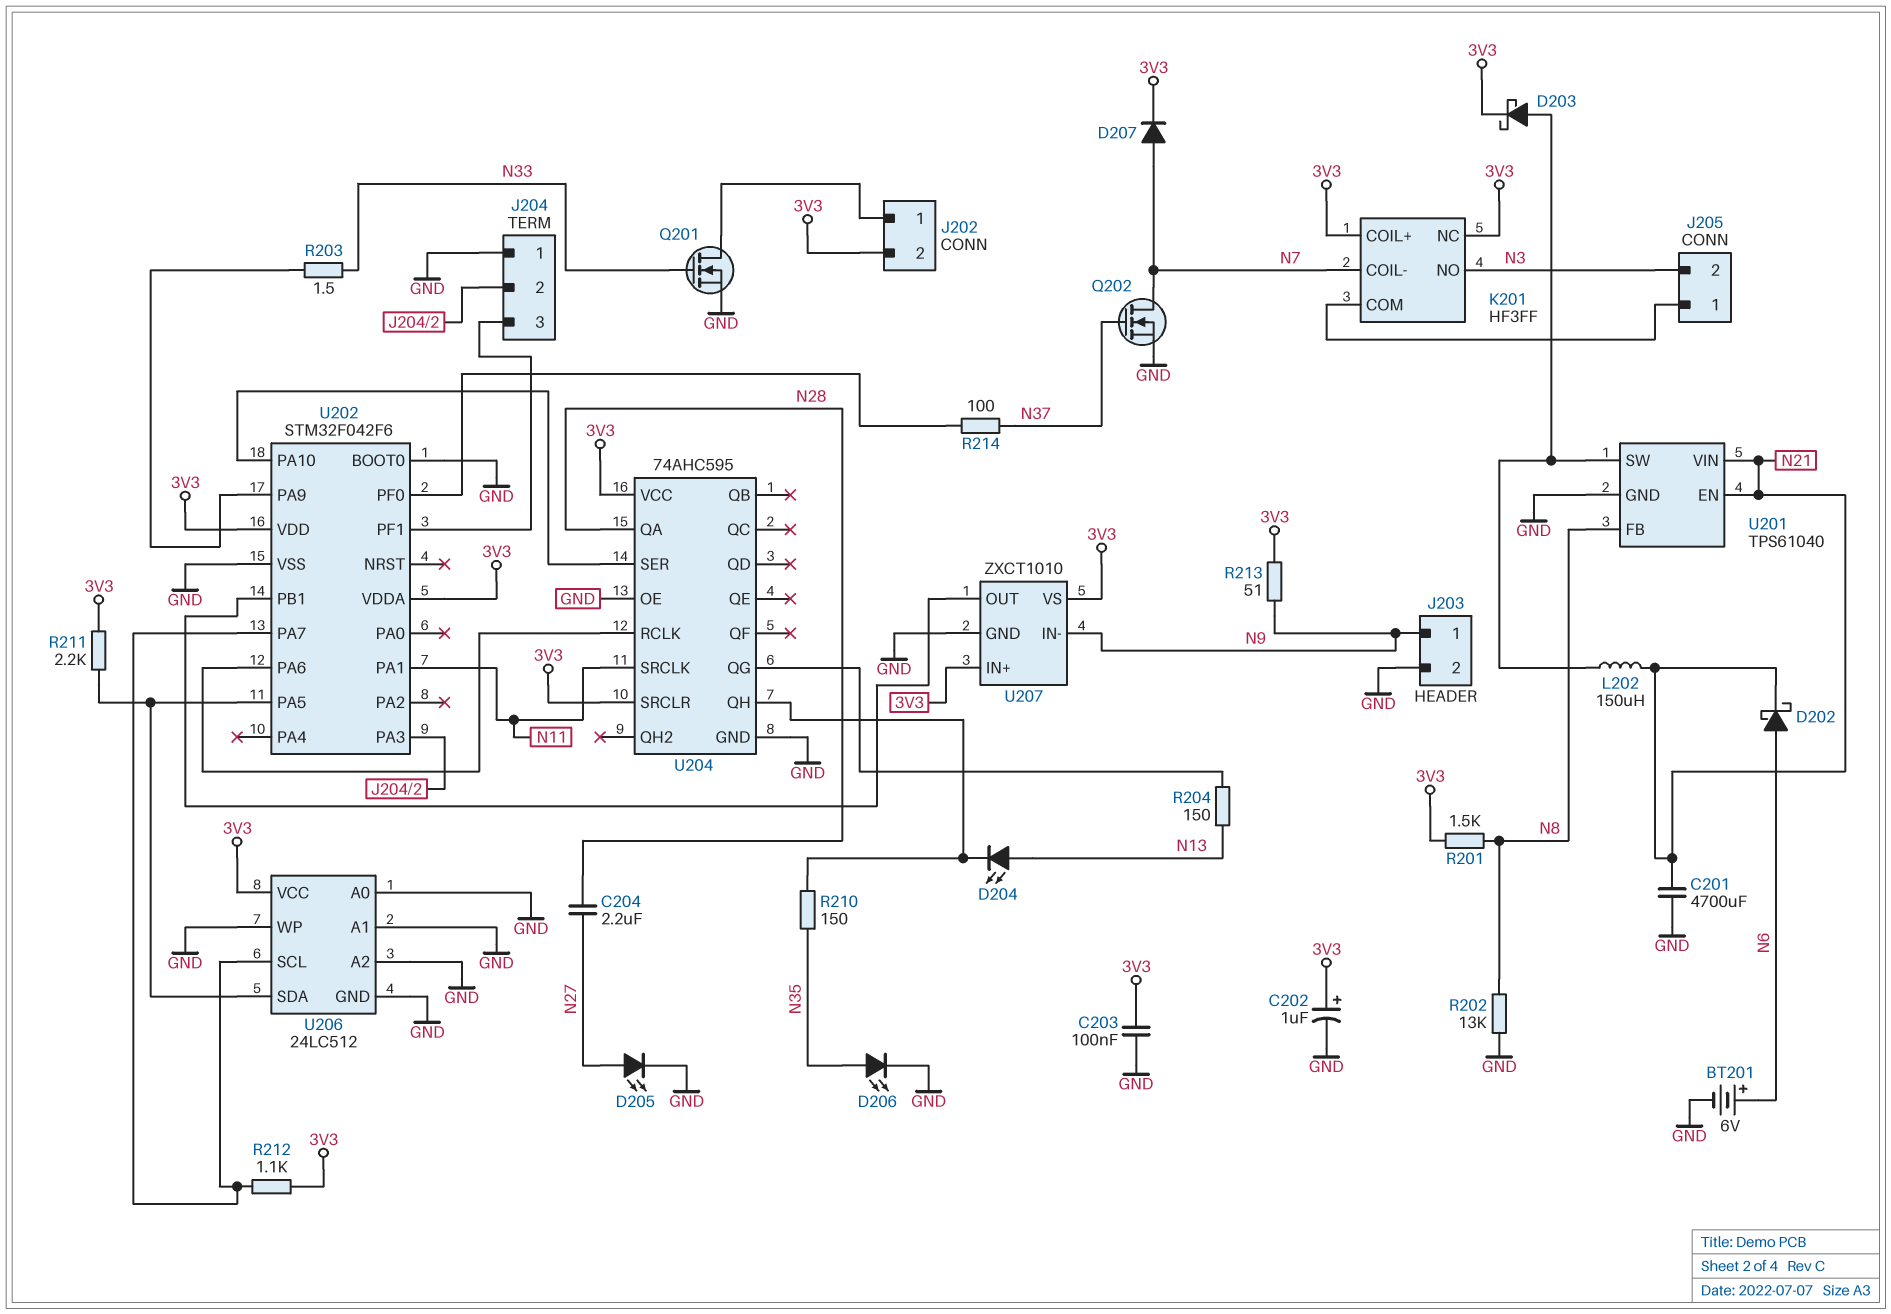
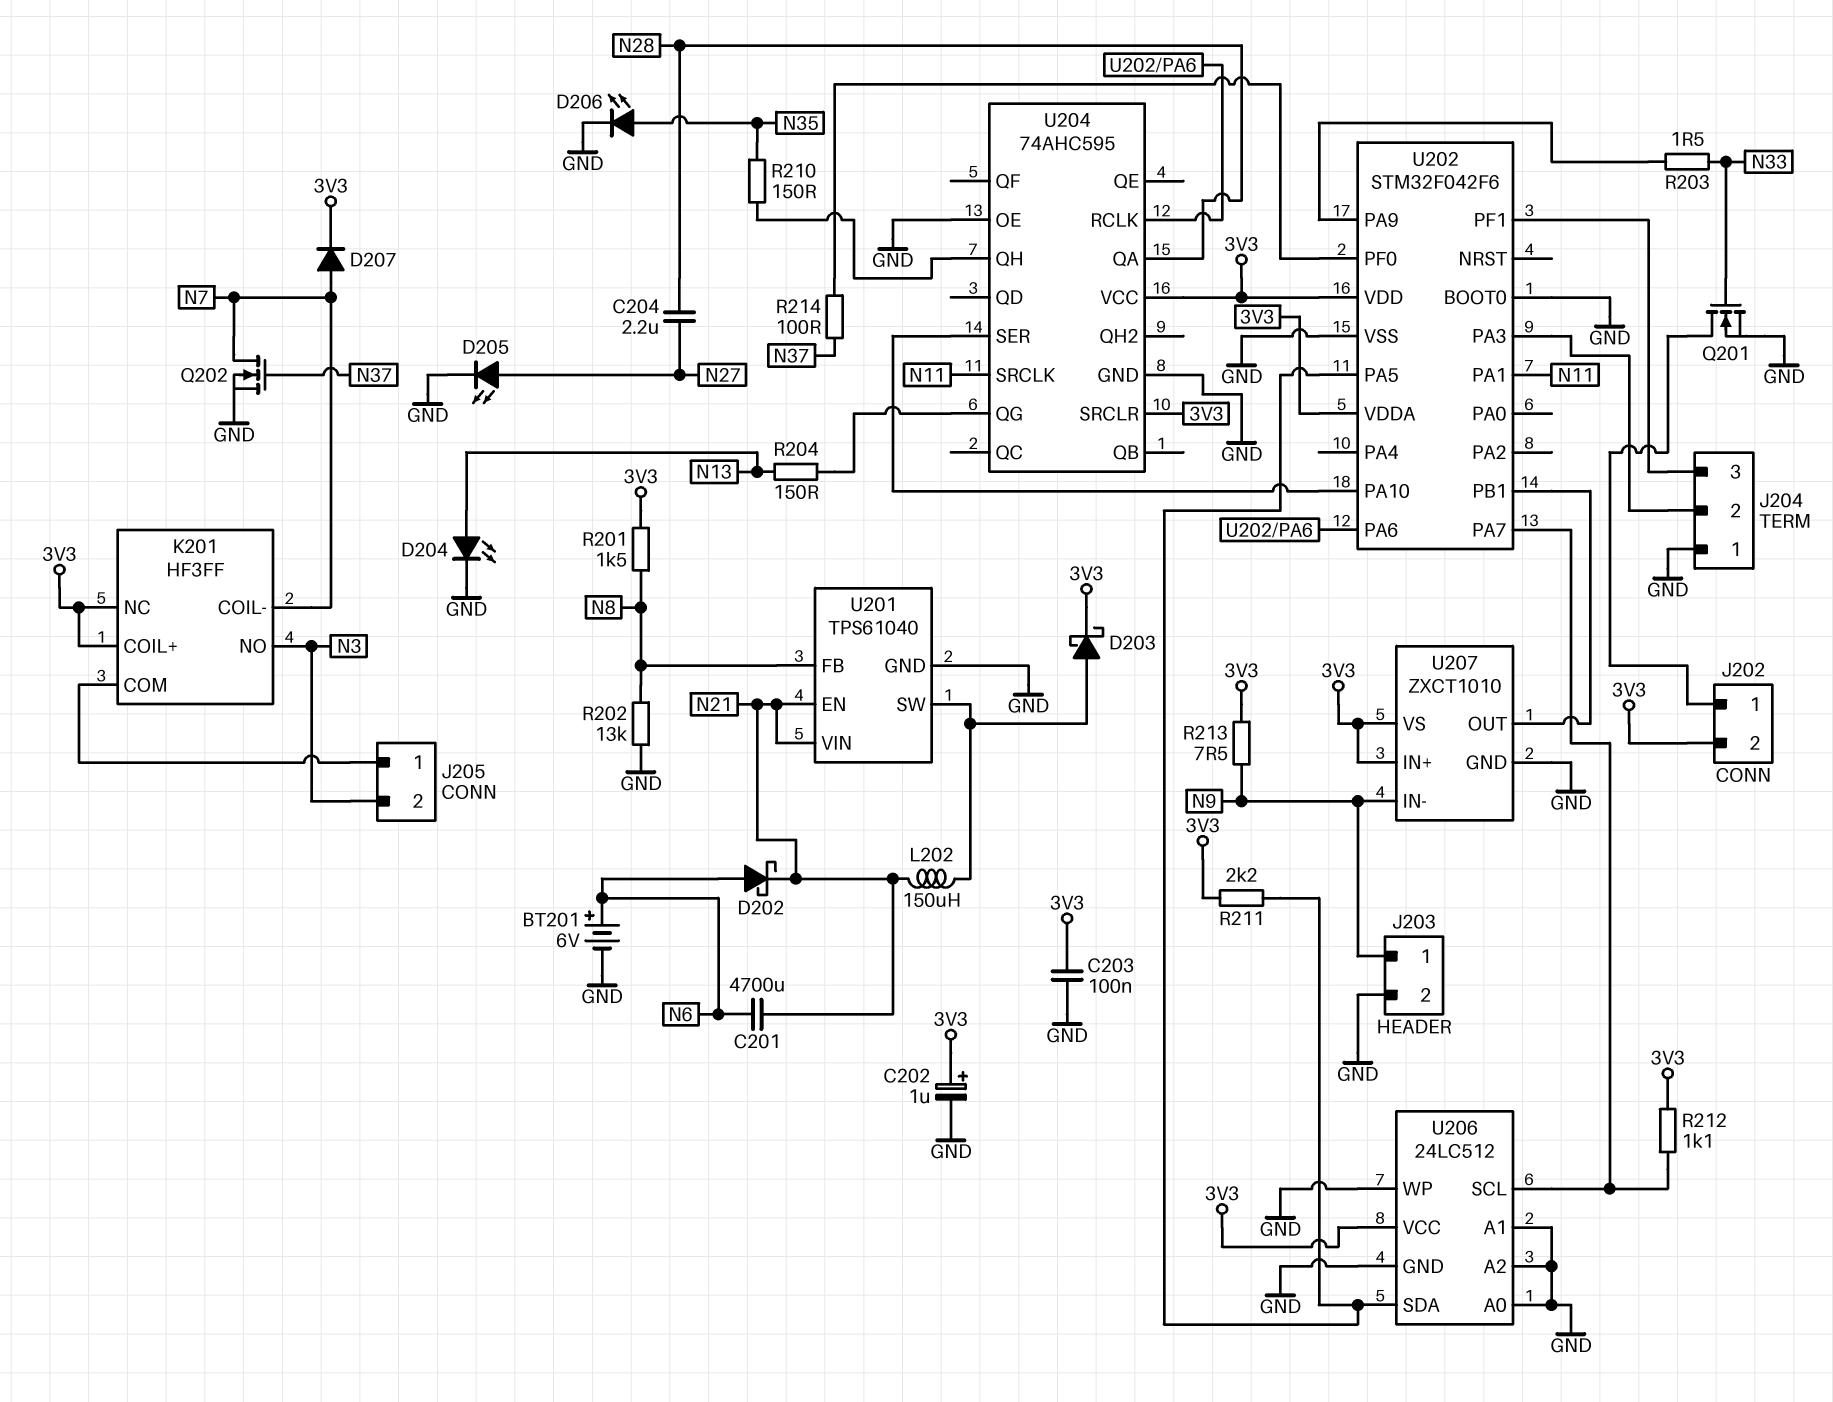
C201: 4700uF (GND, N21) -> 4700uF (N6, N21)
D204: LED (A N13, K U204/QH) -> LED (A N13, K GND)
R213: 51 (3V3, N9) -> 7.5 (3V3, N9)

